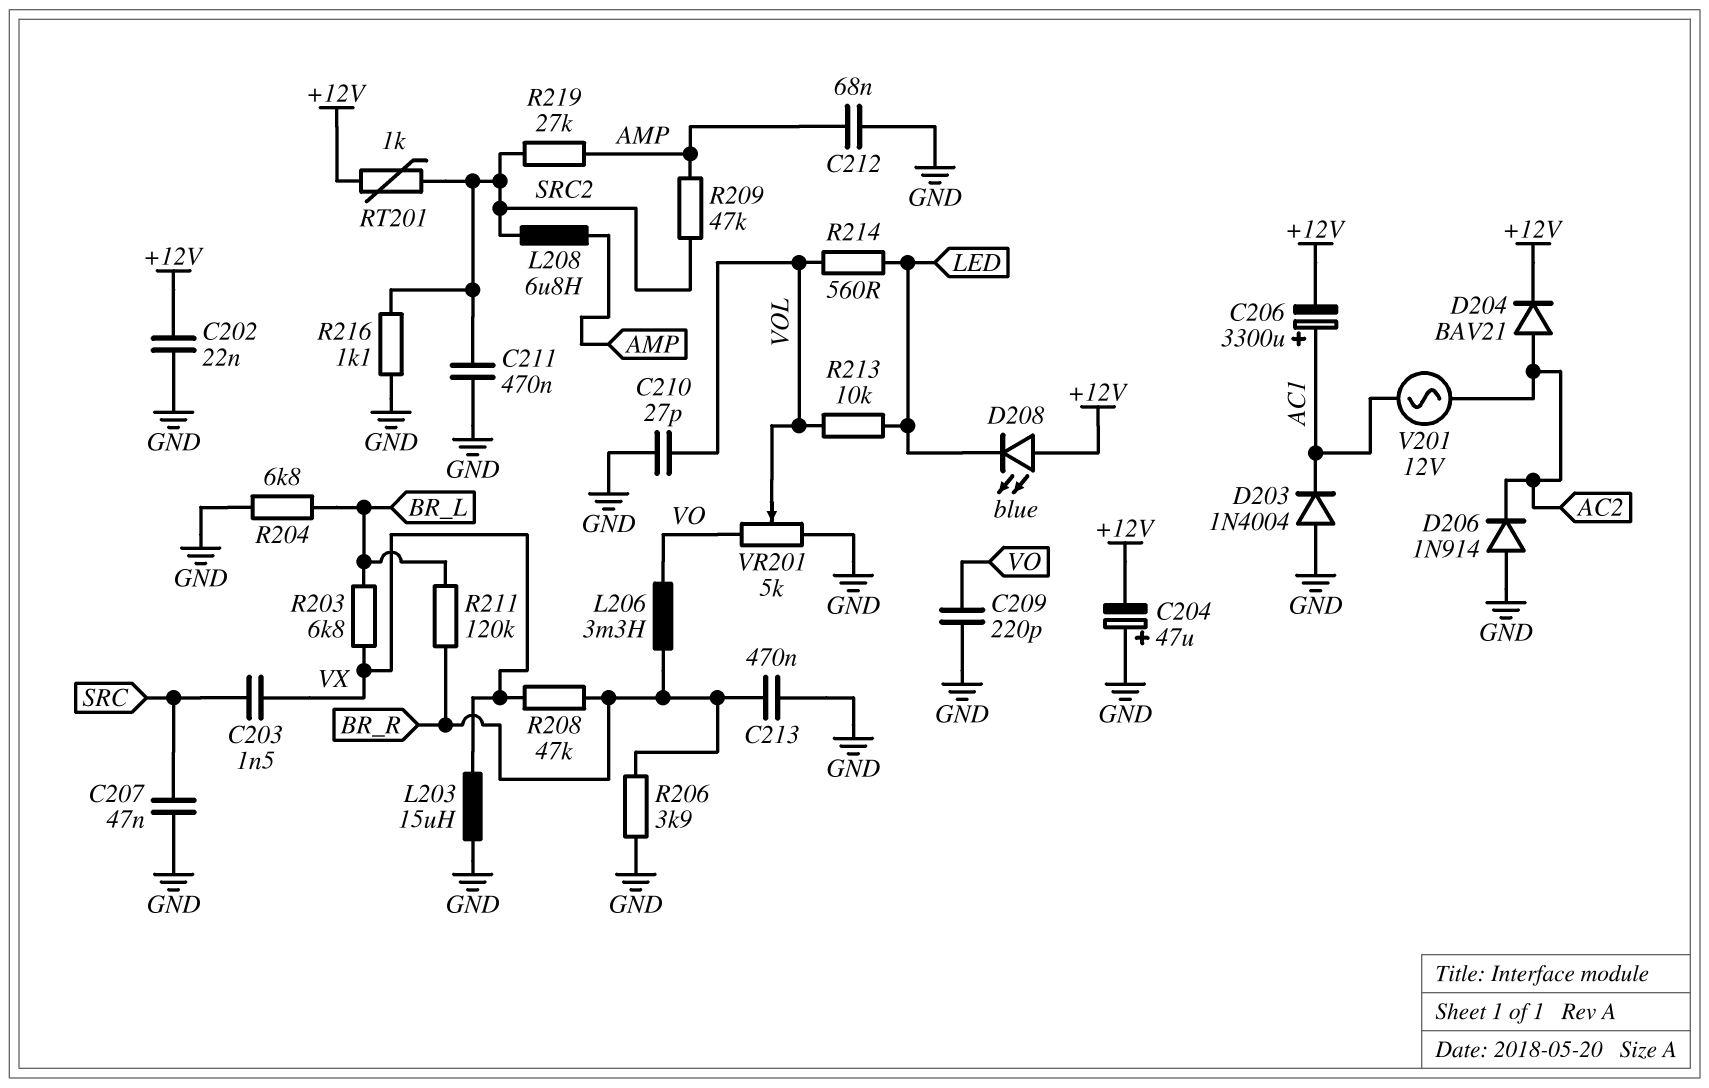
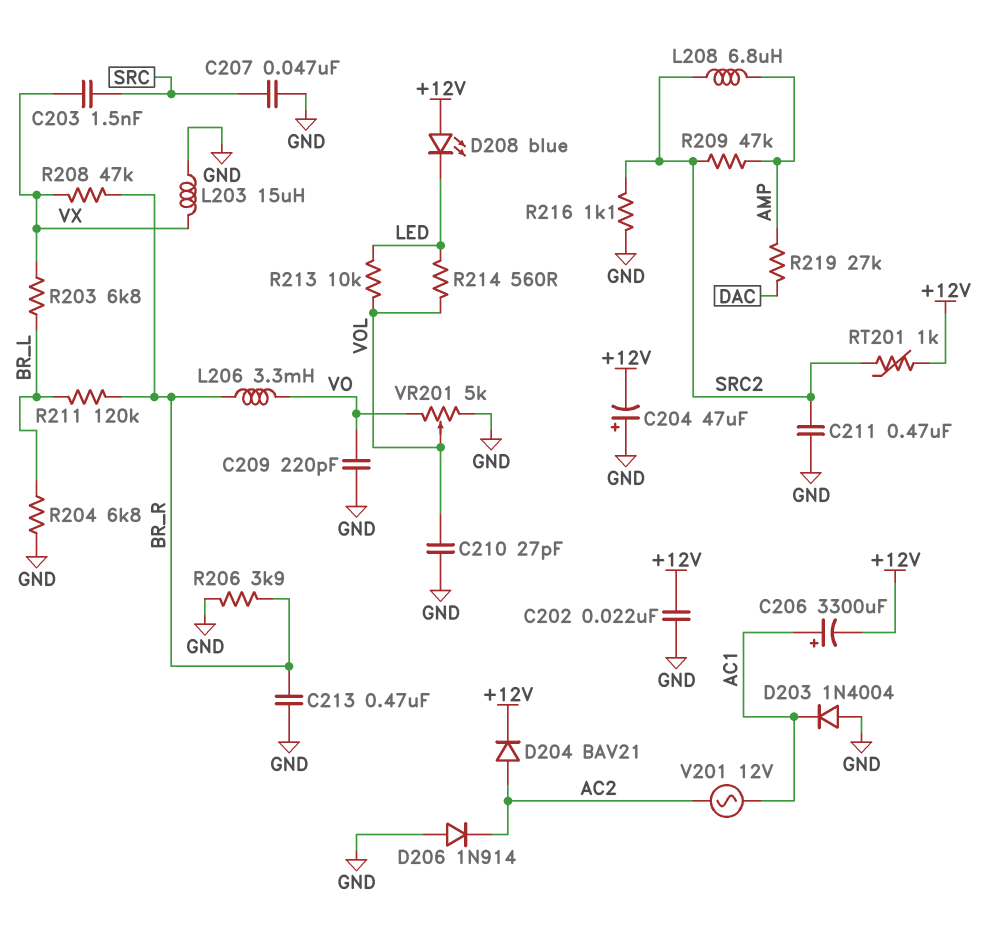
C212: 68nF (AMP, GND) -> none
R219: 27k (AMP, SRC2) -> 27k (AMP, DAC)

